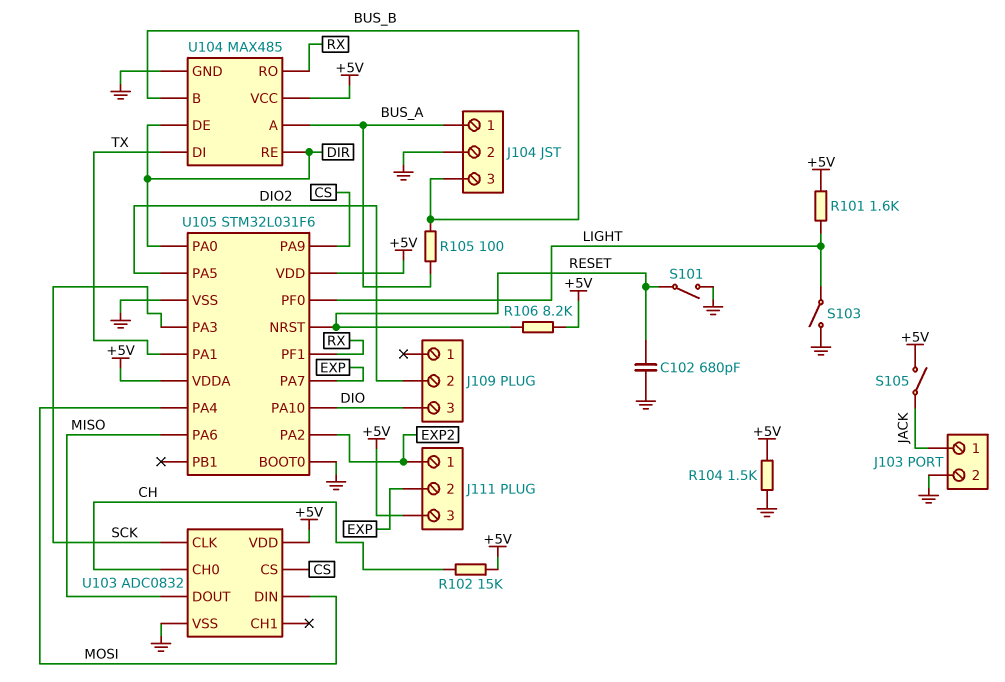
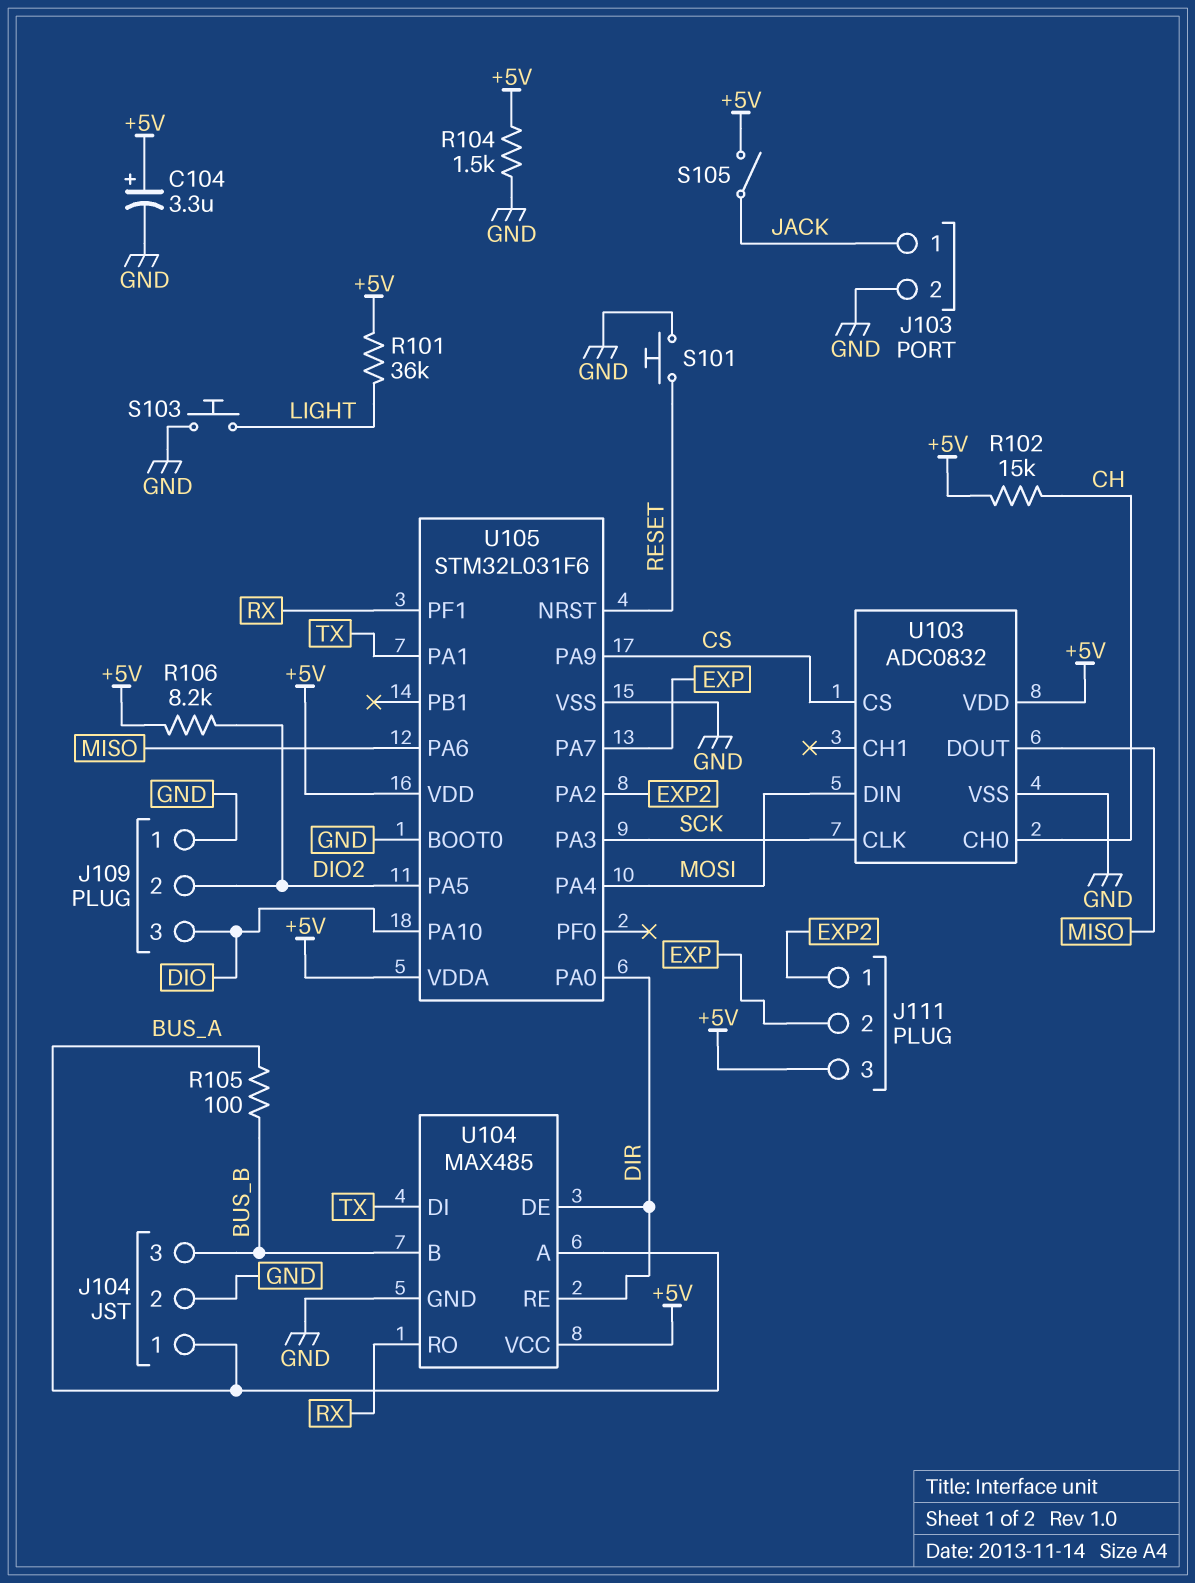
C102: 680pF (GND, RESET) -> none
C104: none -> 3.3uF (plus +5V, minus GND)
J109 pin 1: none -> GND
R101: 1.6k (+5V, LIGHT) -> 36k (+5V, LIGHT)
R106: 8.2k (+5V, RESET) -> 8.2k (+5V, DIO2)
S101: switch (GND, RESET) -> button (GND, RESET)
S103: switch (GND, LIGHT) -> button (GND, LIGHT)
U105 pin PF0: LIGHT -> none

